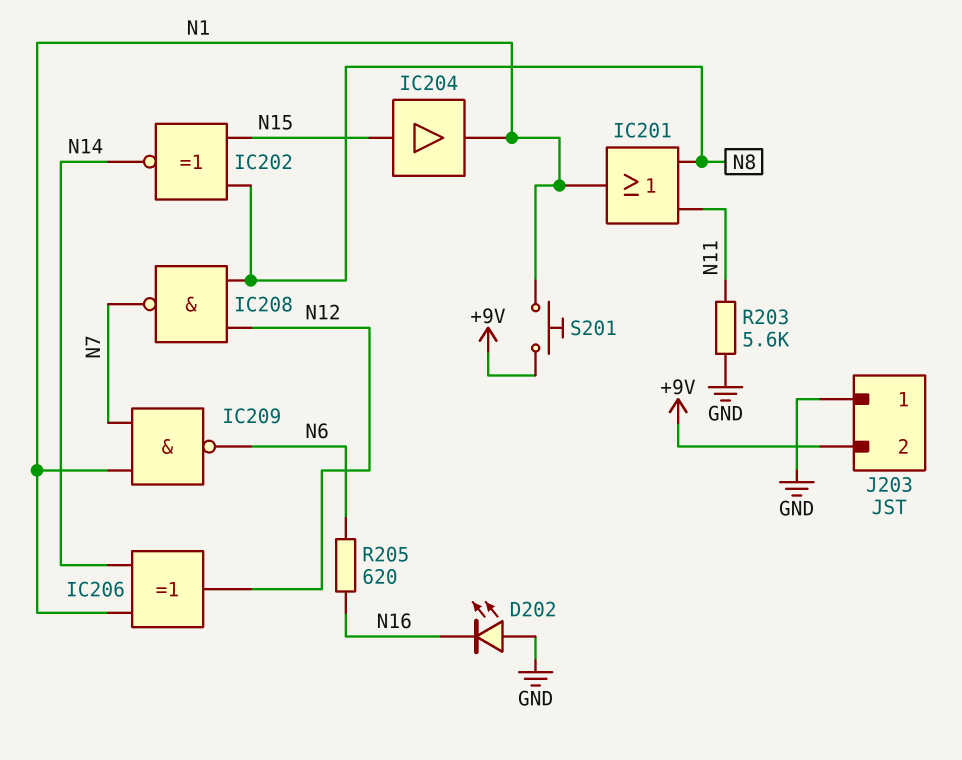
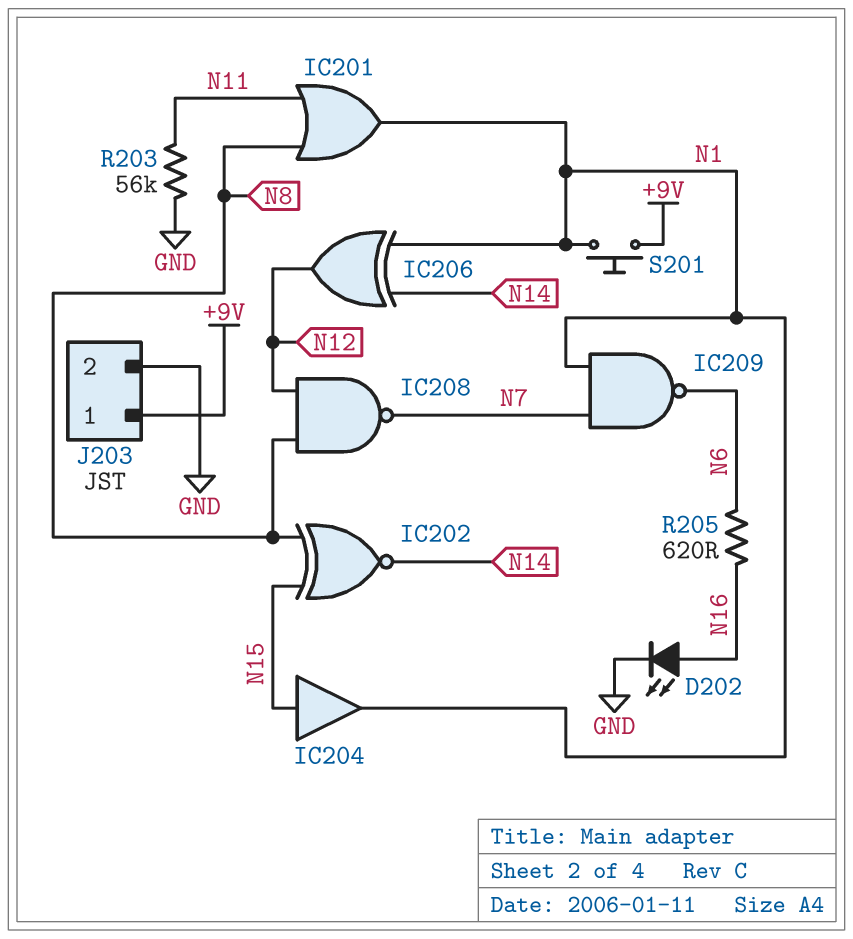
D202: LED (A GND, K N16) -> LED (A N16, K GND)
J203 pin 1: GND -> +9V
J203 pin 2: +9V -> GND
R203: 5.6k (GND, N11) -> 56k (GND, N11)

